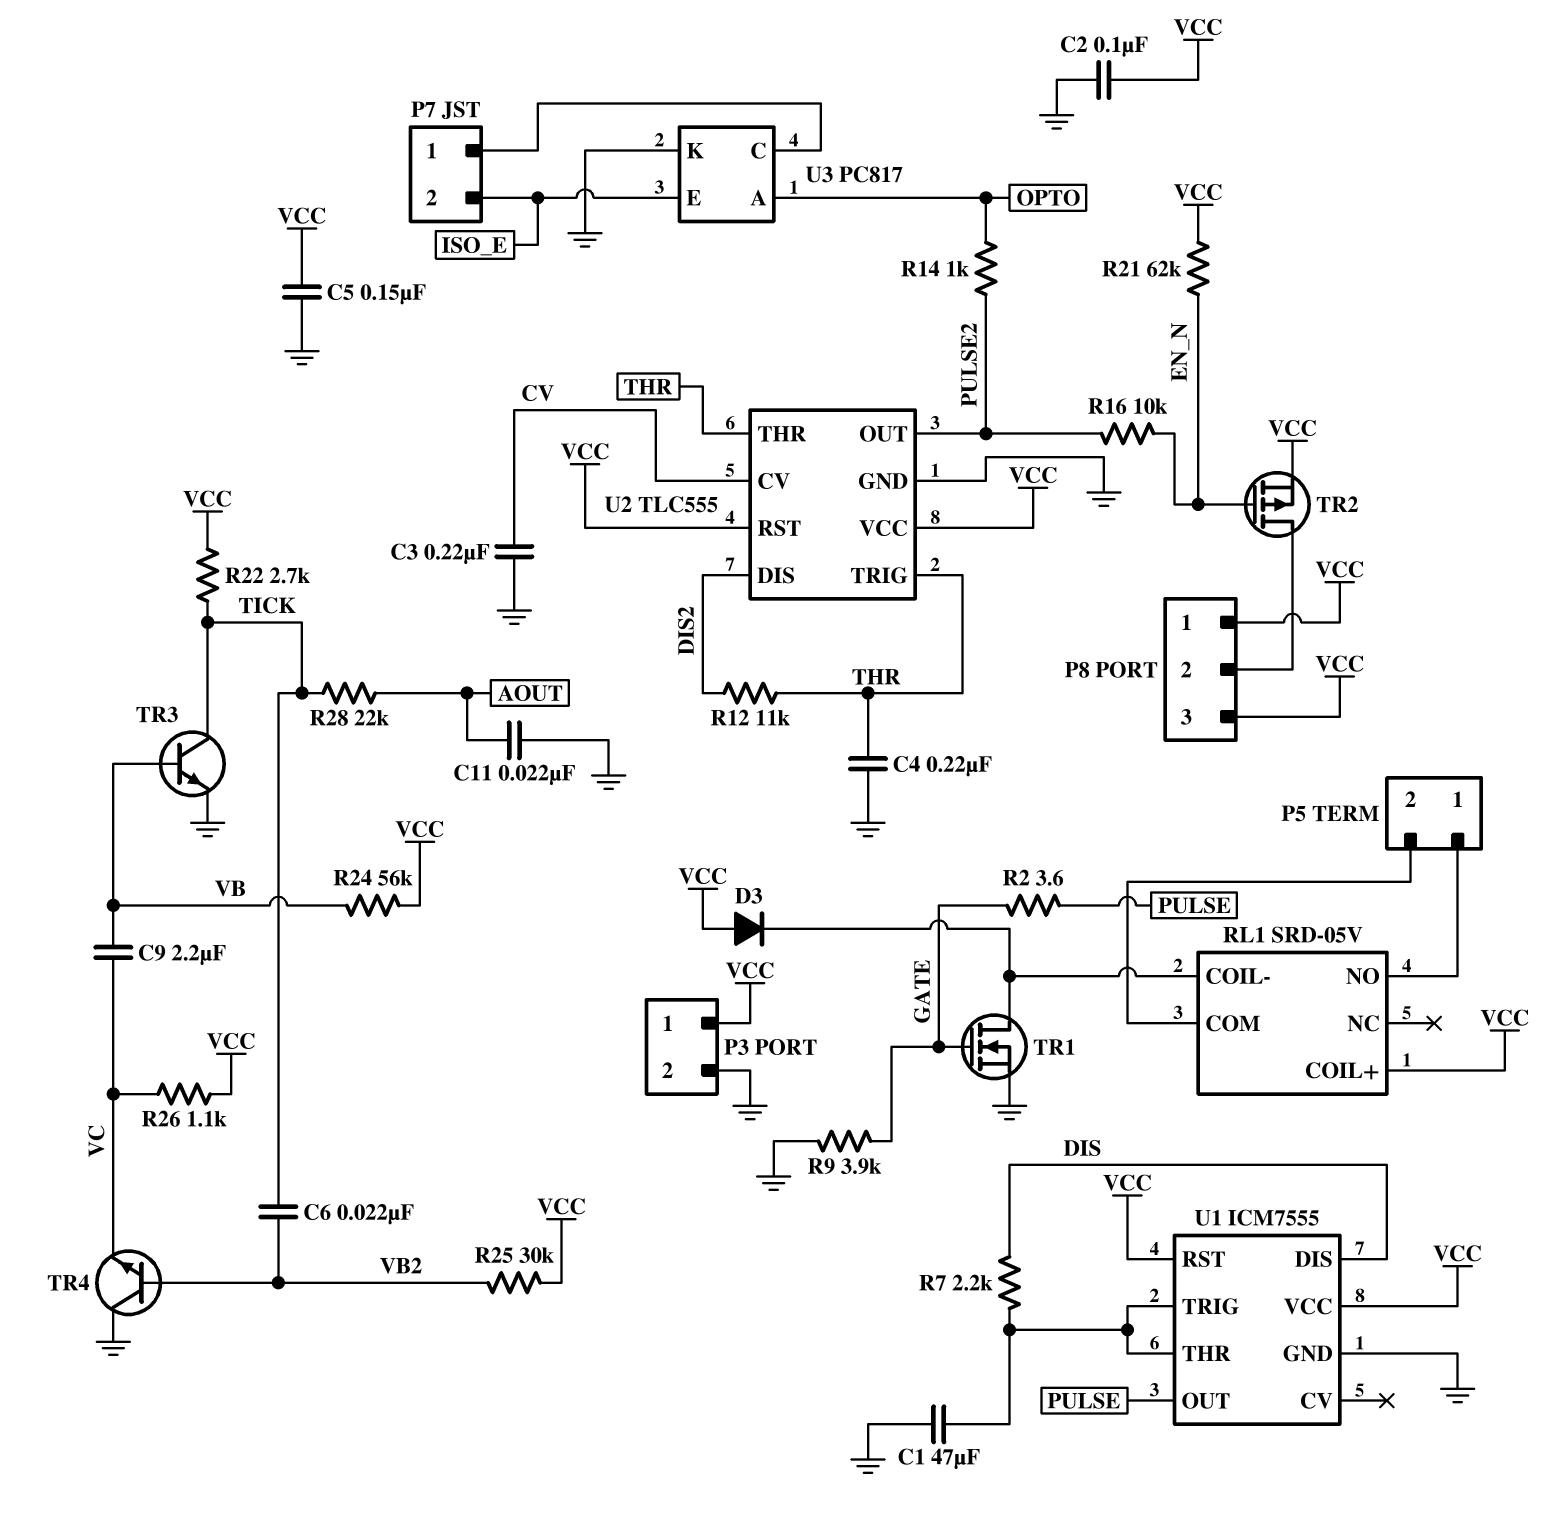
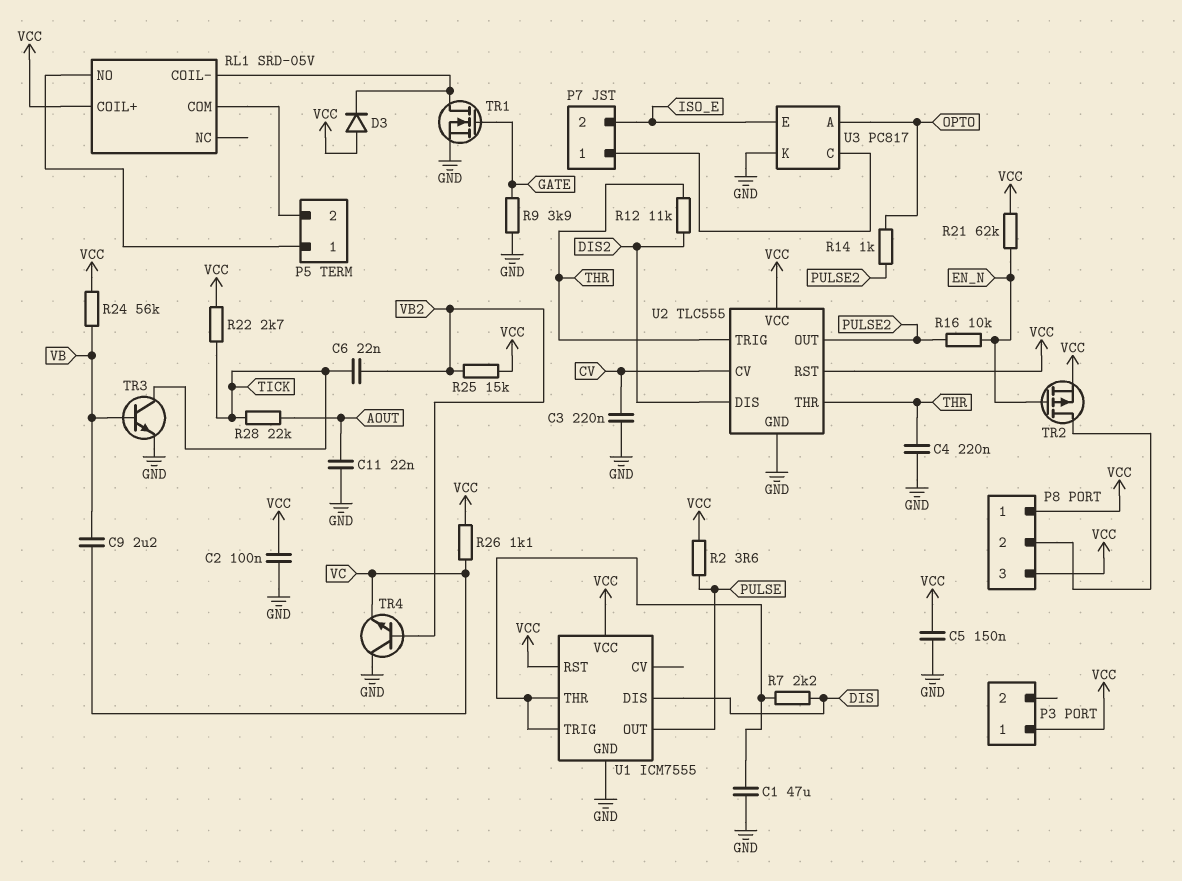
P3 pin 2: GND -> none
R2: 3.6 (GATE, PULSE) -> 3.6 (PULSE, VCC)
R25: 30k (VB2, VCC) -> 15k (VB2, VCC)

